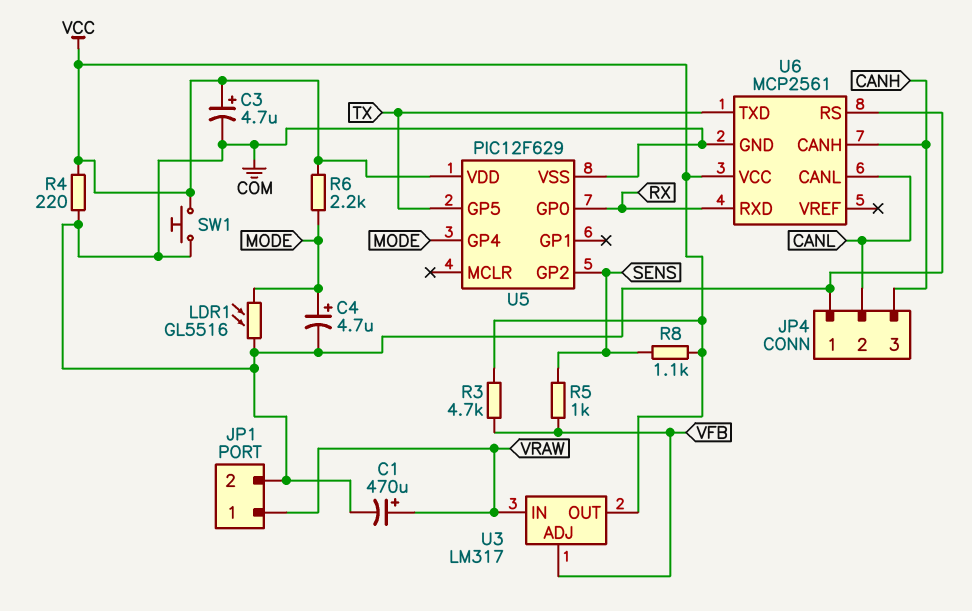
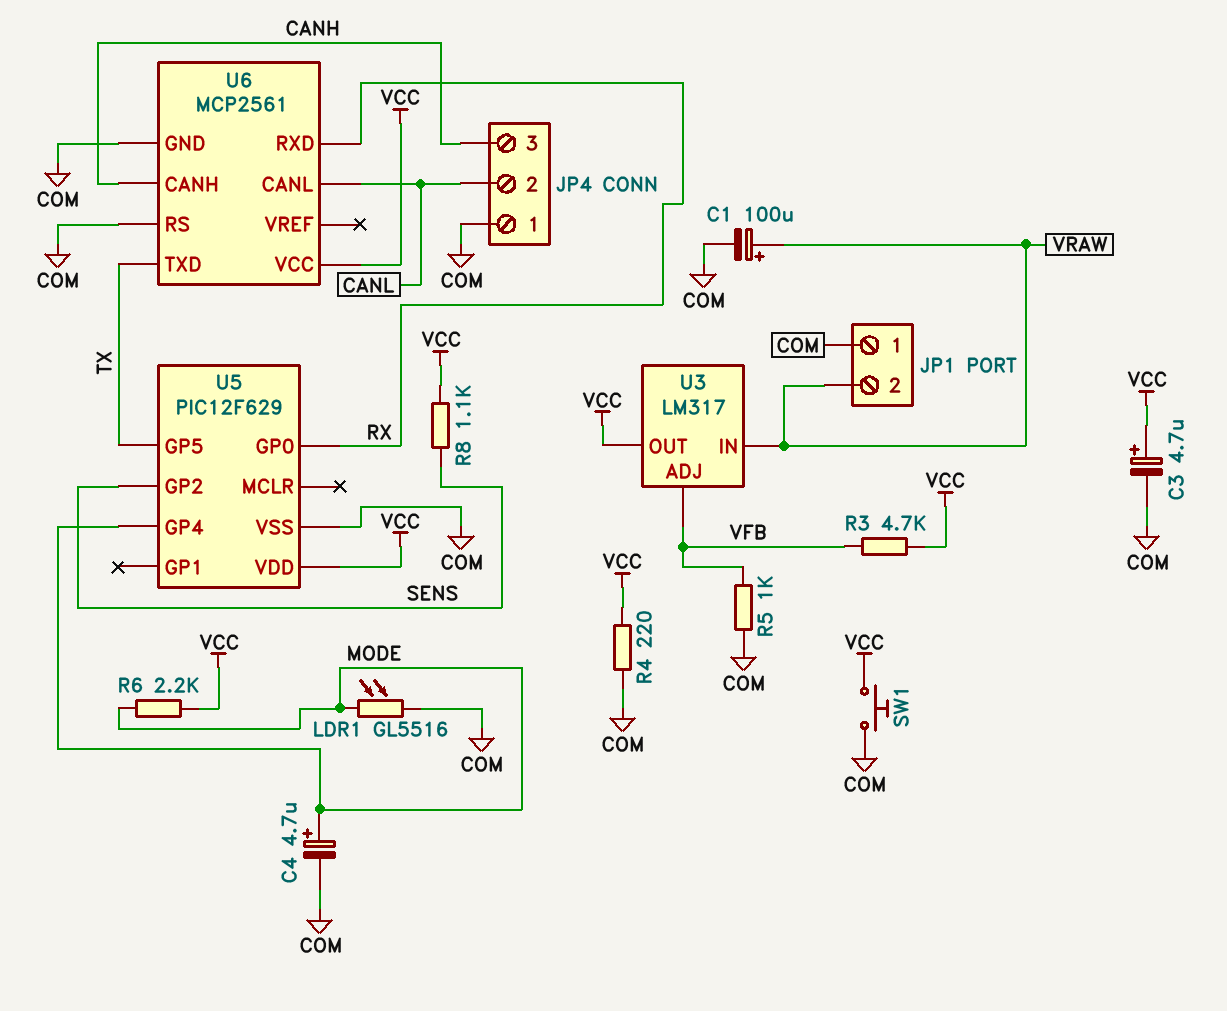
C1: 470uF (plus VRAW, minus COM) -> 100uF (plus VRAW, minus COM)
JP1 pin 1: VRAW -> COM
JP1 pin 2: COM -> VRAW
R5: 1k (SENS, VFB) -> 1k (COM, VFB)

